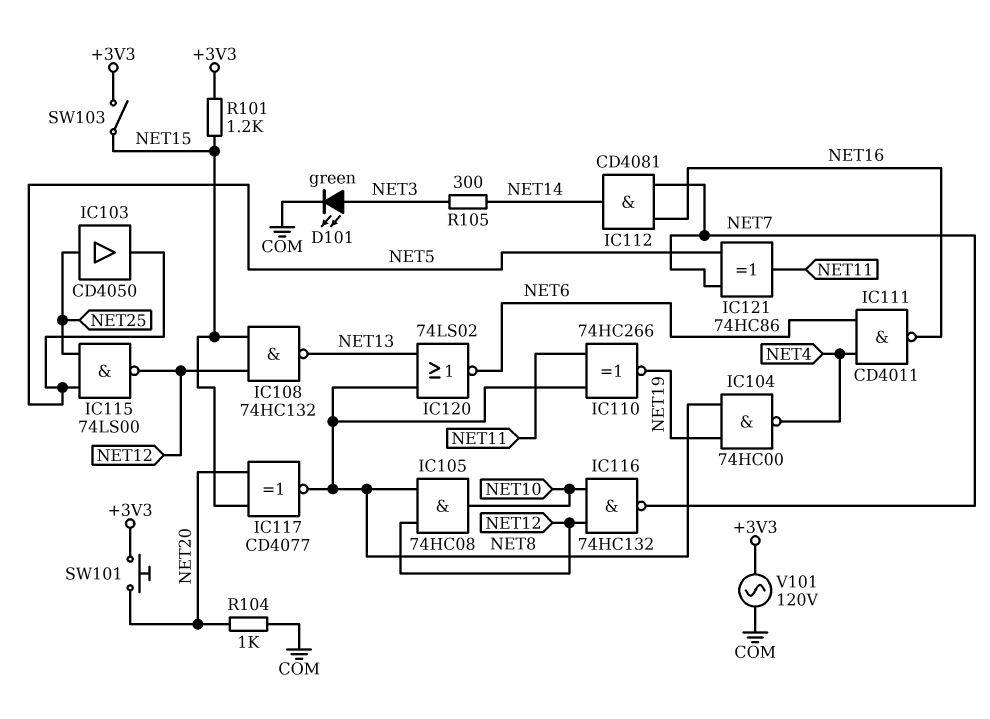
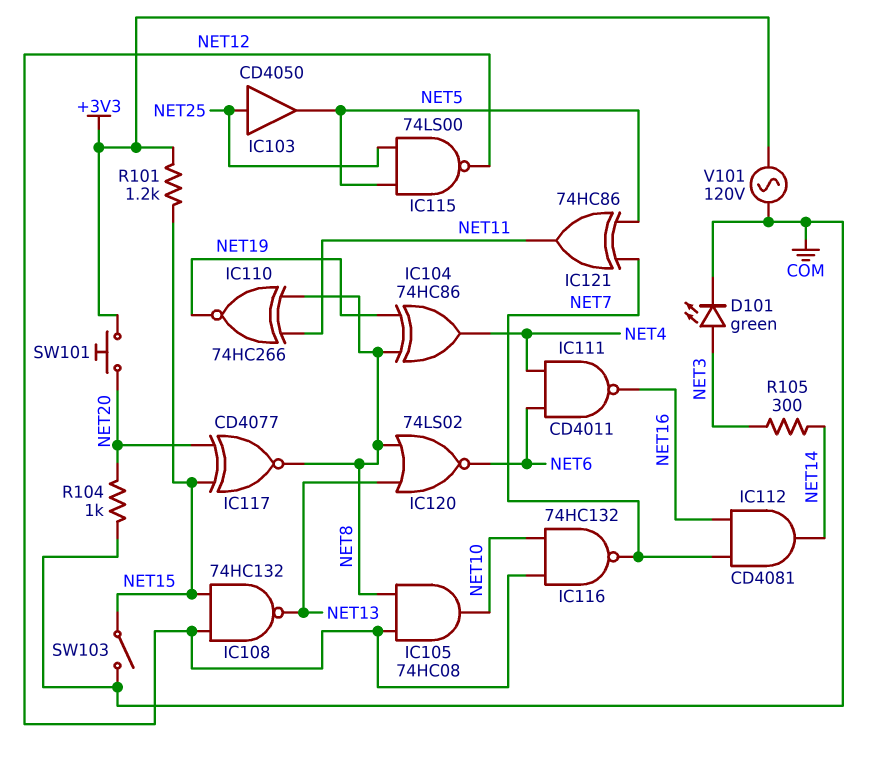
IC104: NAND 74HC00 (in NET8, in NET19, out NET4) -> XOR 74HC86 (in NET8, in NET19, out NET4)
SW103: switch (+3V3, NET15) -> switch (COM, NET15)

